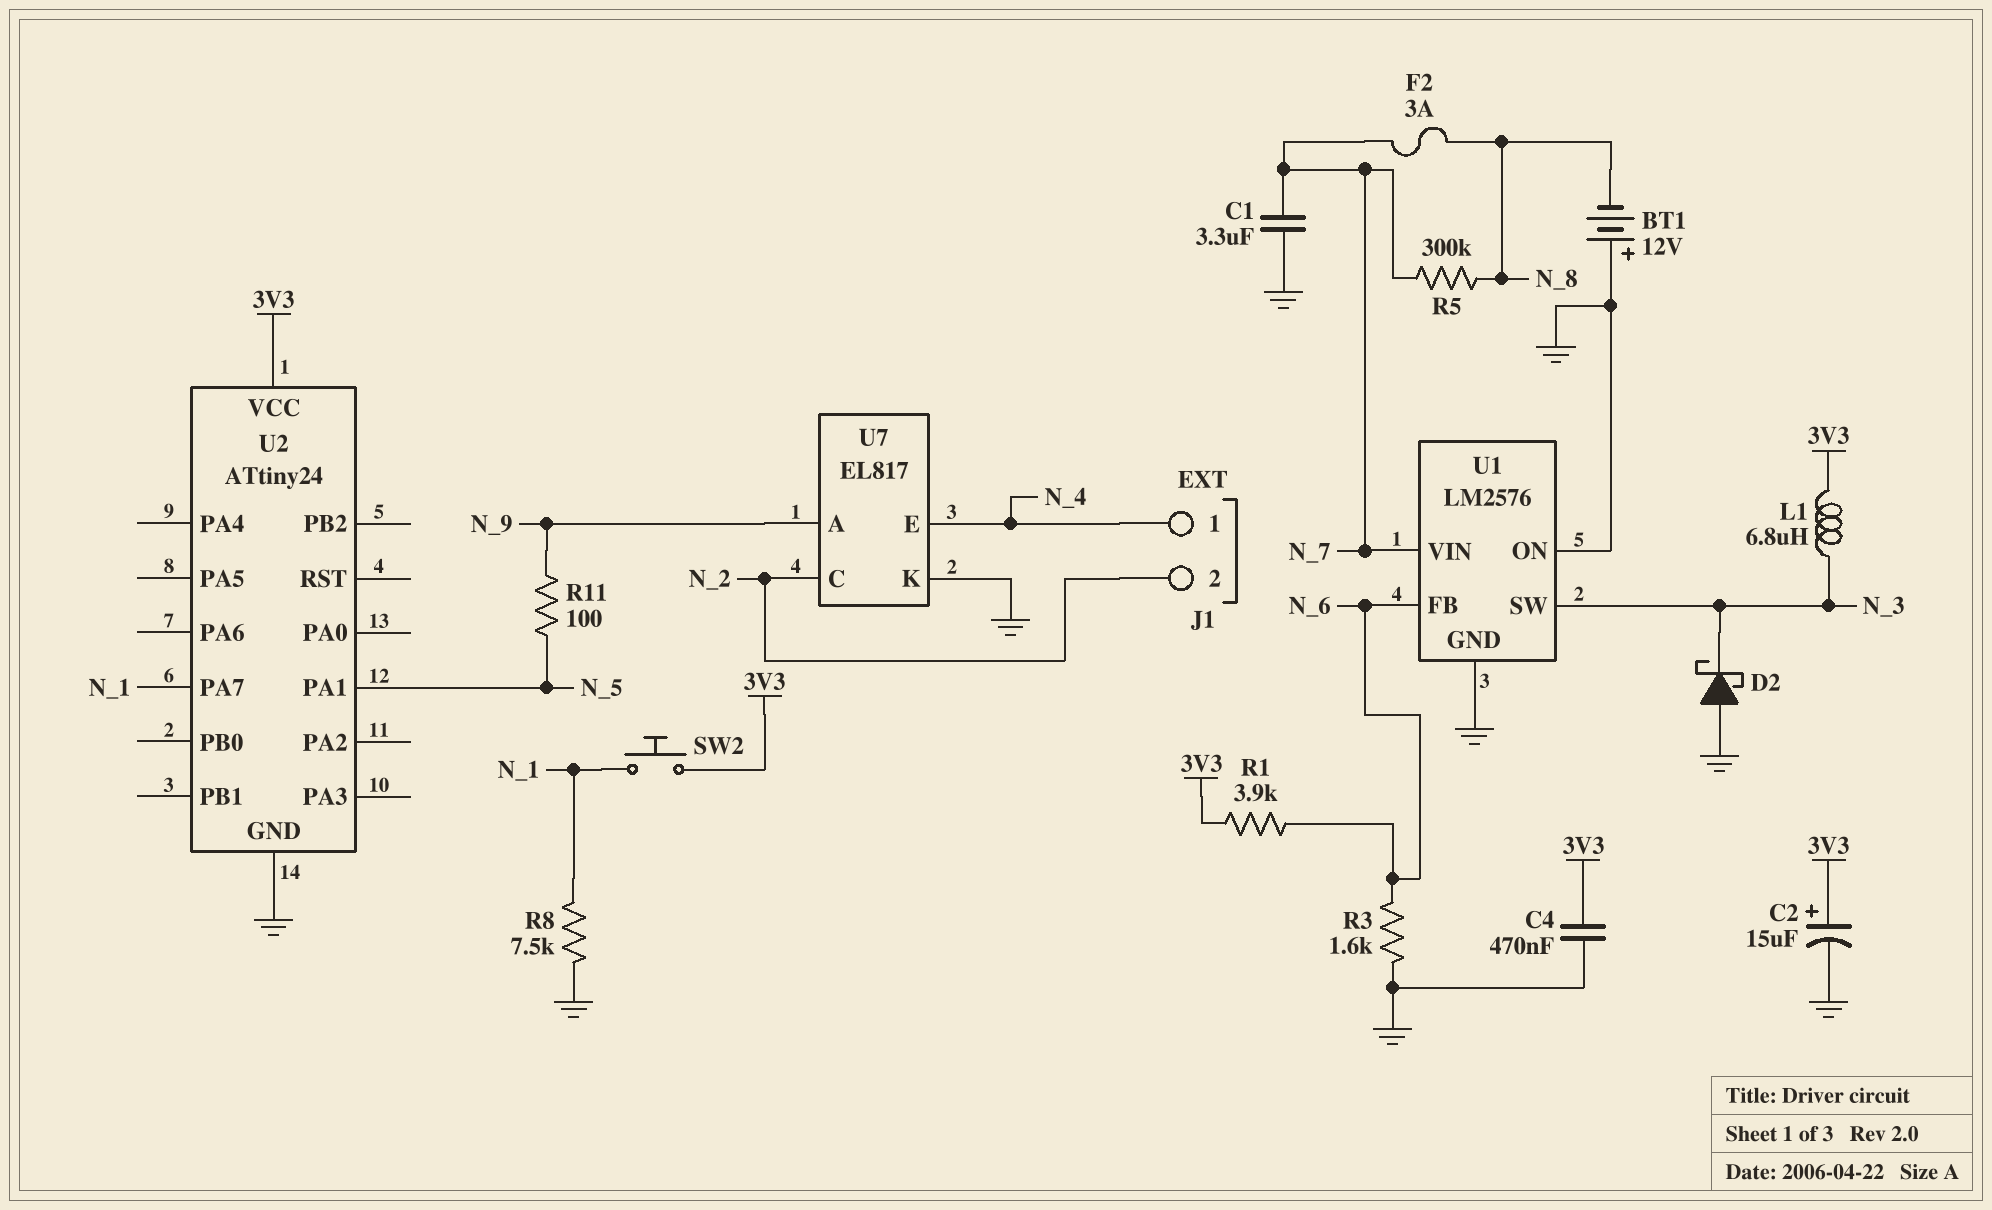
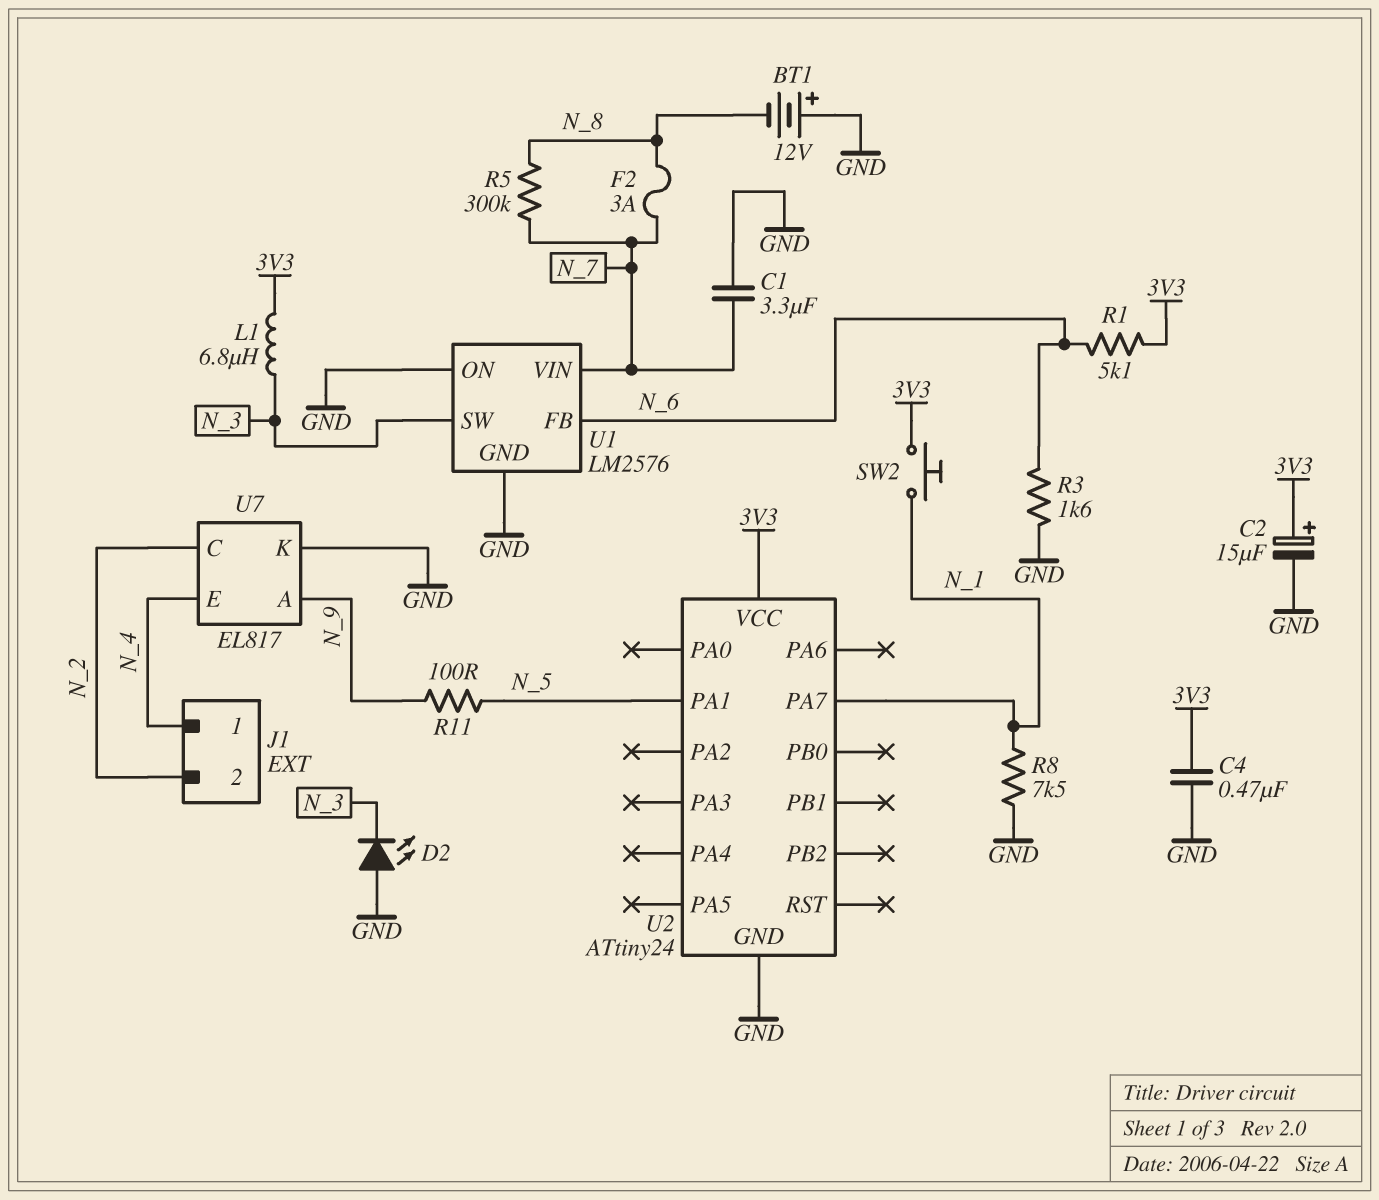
D2: schottky (A GND, K N_3) -> LED (A GND, K N_3)
R1: 3.9k (3V3, N_6) -> 5.1k (3V3, N_6)

